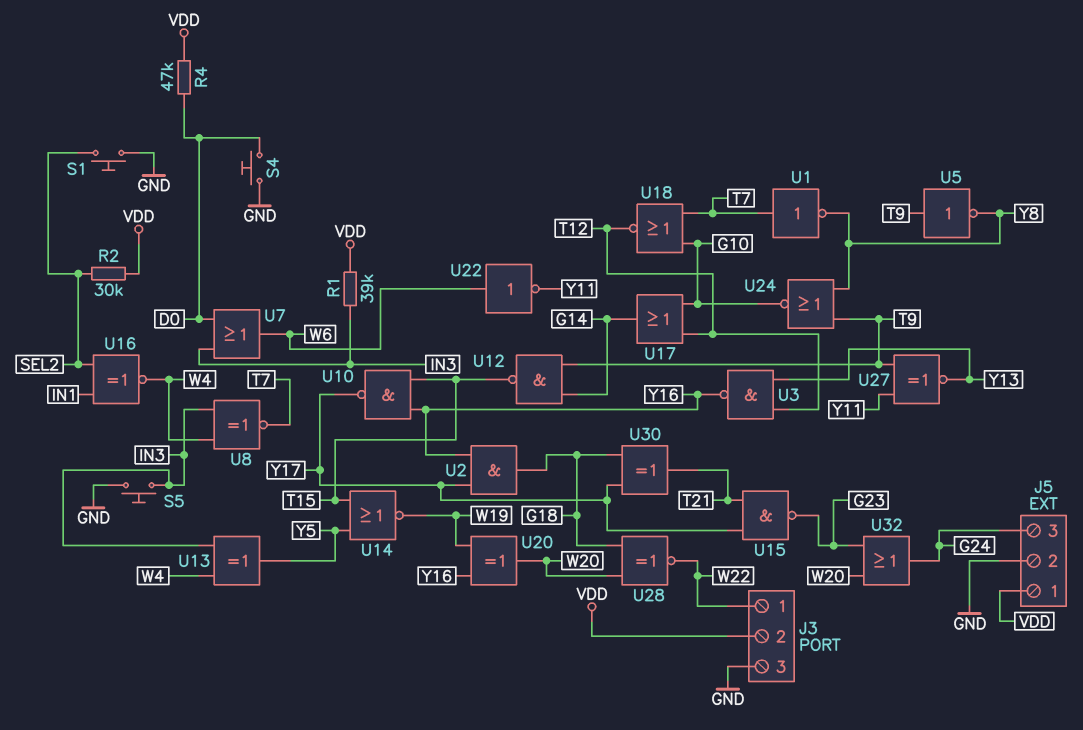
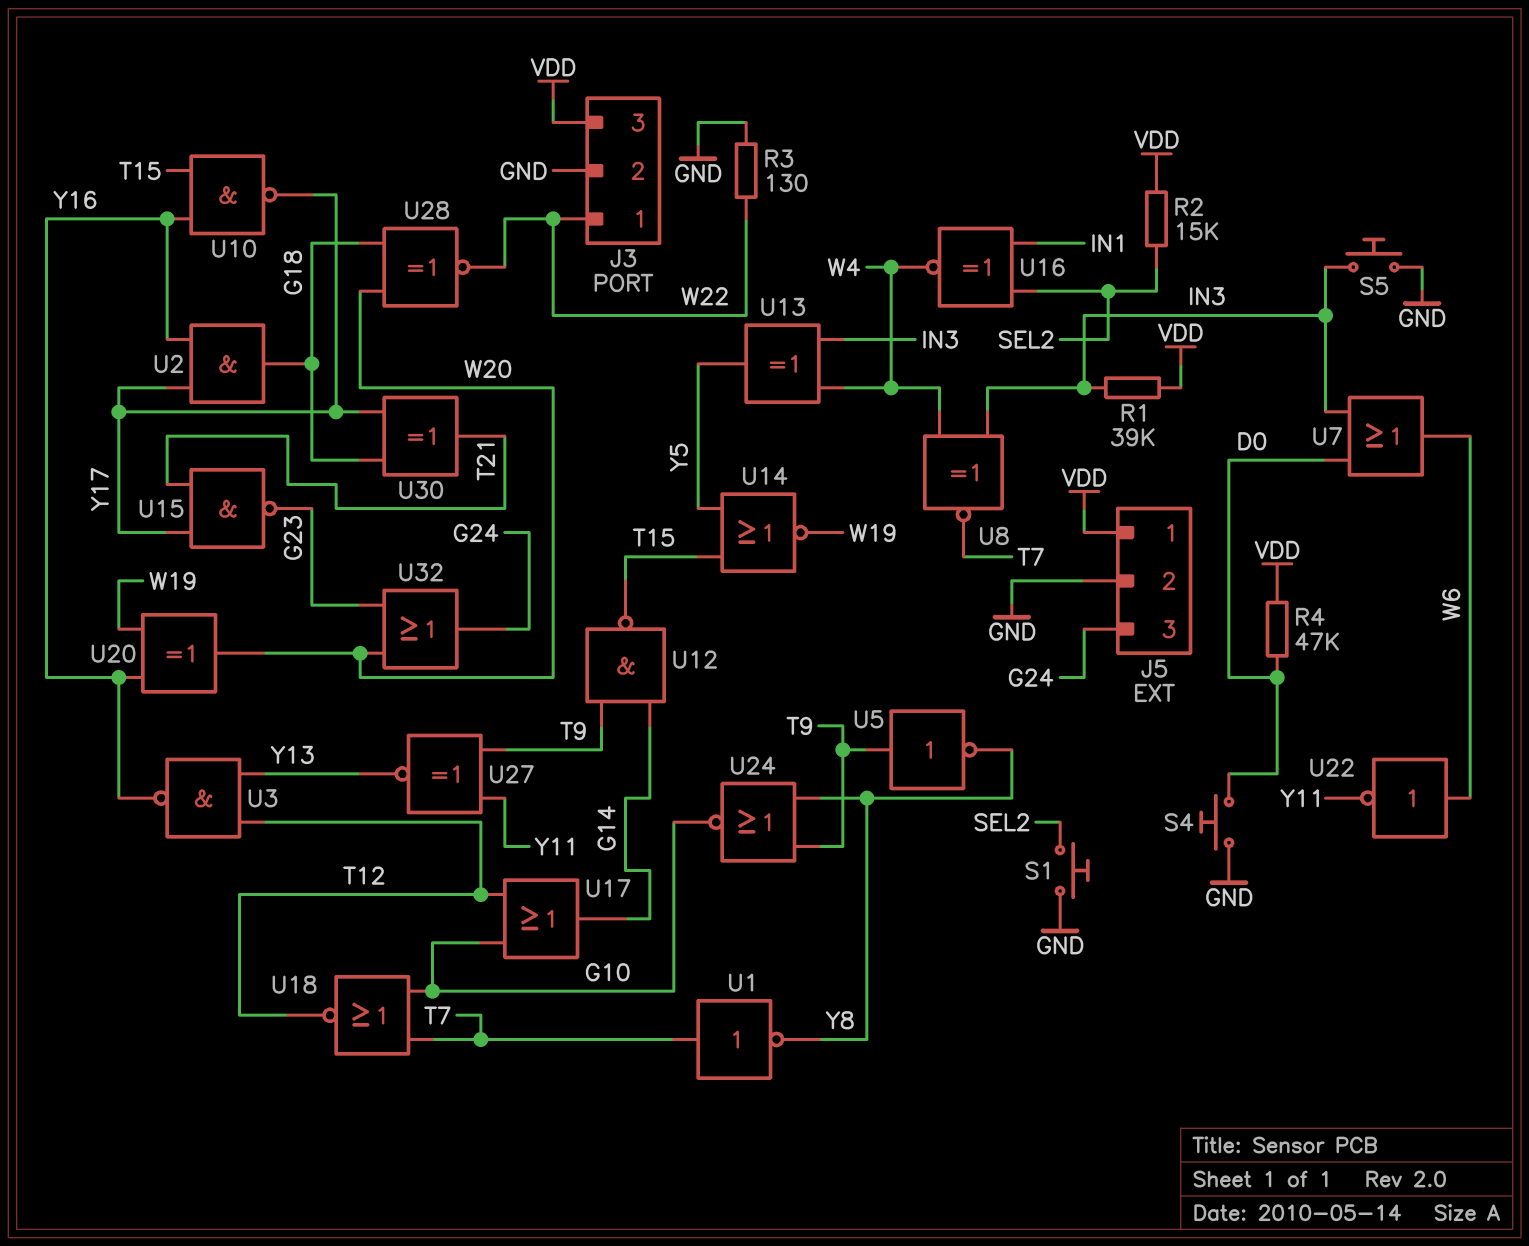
J3 pin 2: VDD -> GND
J3 pin 3: GND -> VDD
R2: 30k (SEL2, VDD) -> 15k (SEL2, VDD)
R3: none -> 130 (GND, W22)

